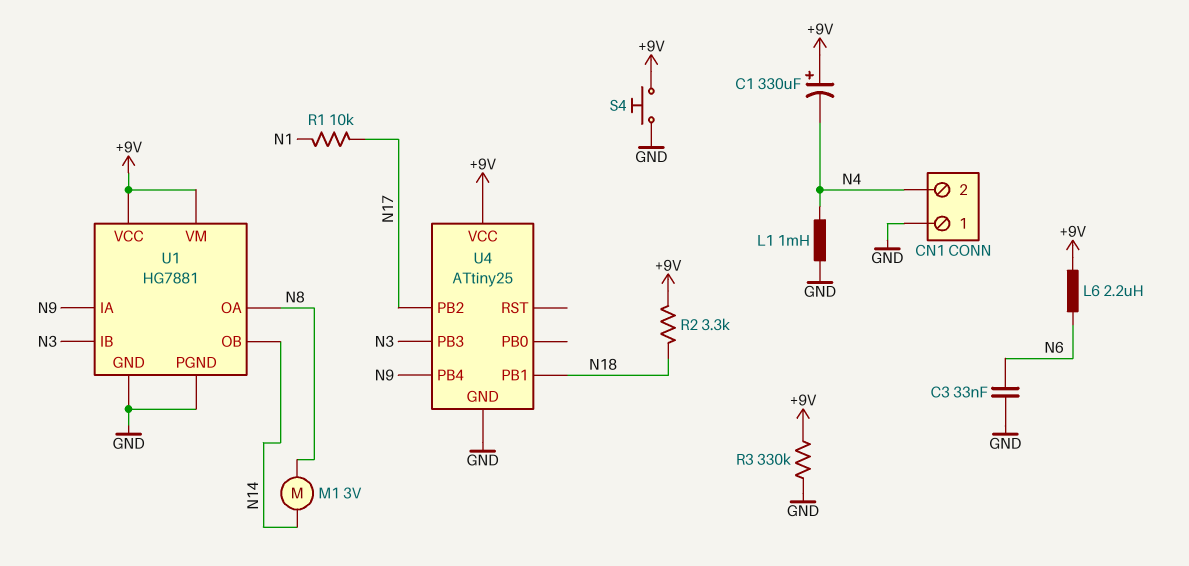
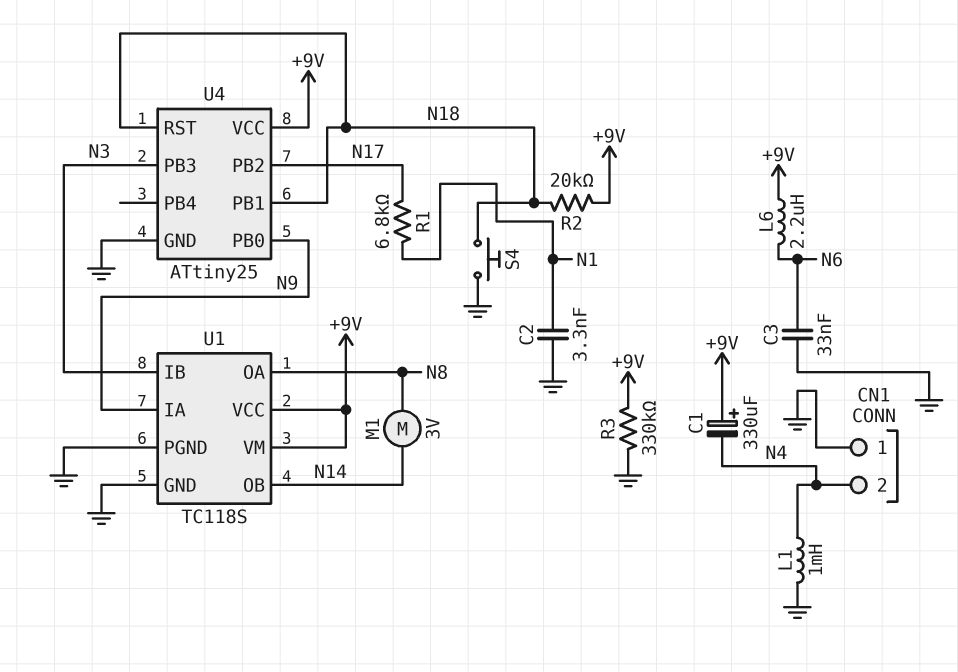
C2: none -> 3.3nF (GND, N1)
R1: 10k (N1, N17) -> 6.8k (N1, N17)
R2: 3.3k (+9V, N18) -> 20k (+9V, N18)
S4: button (+9V, GND) -> button (GND, N18)
U1: HG7881 -> TC118S
U4 pin PB0: none -> N9
U4 pin PB4: N9 -> none
U4 pin RST: none -> N18

